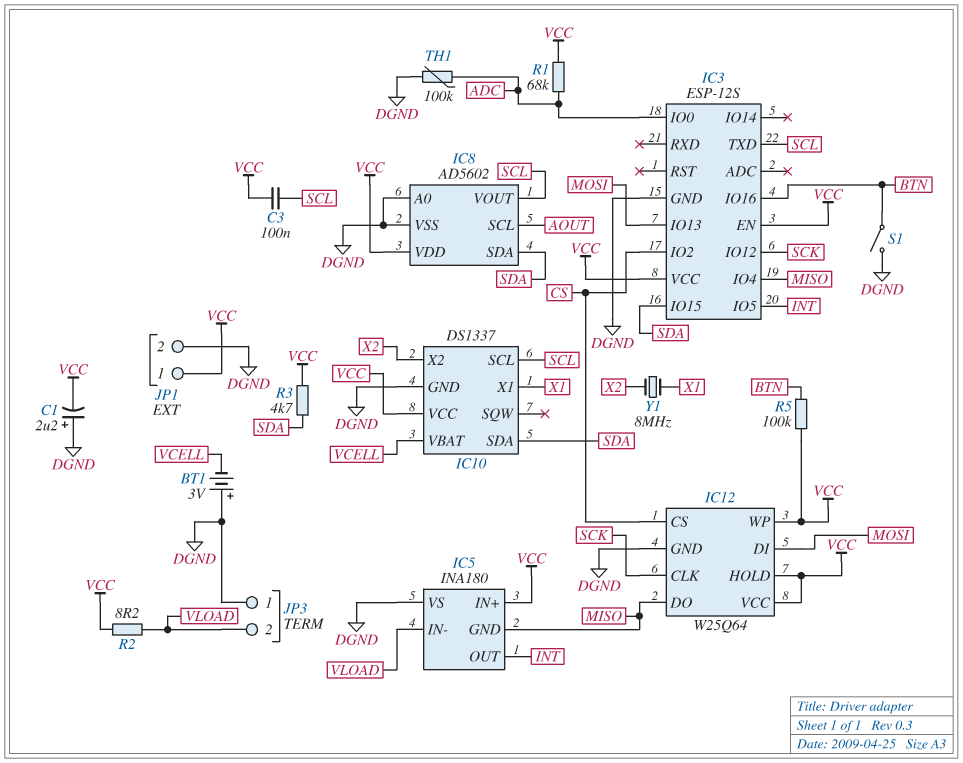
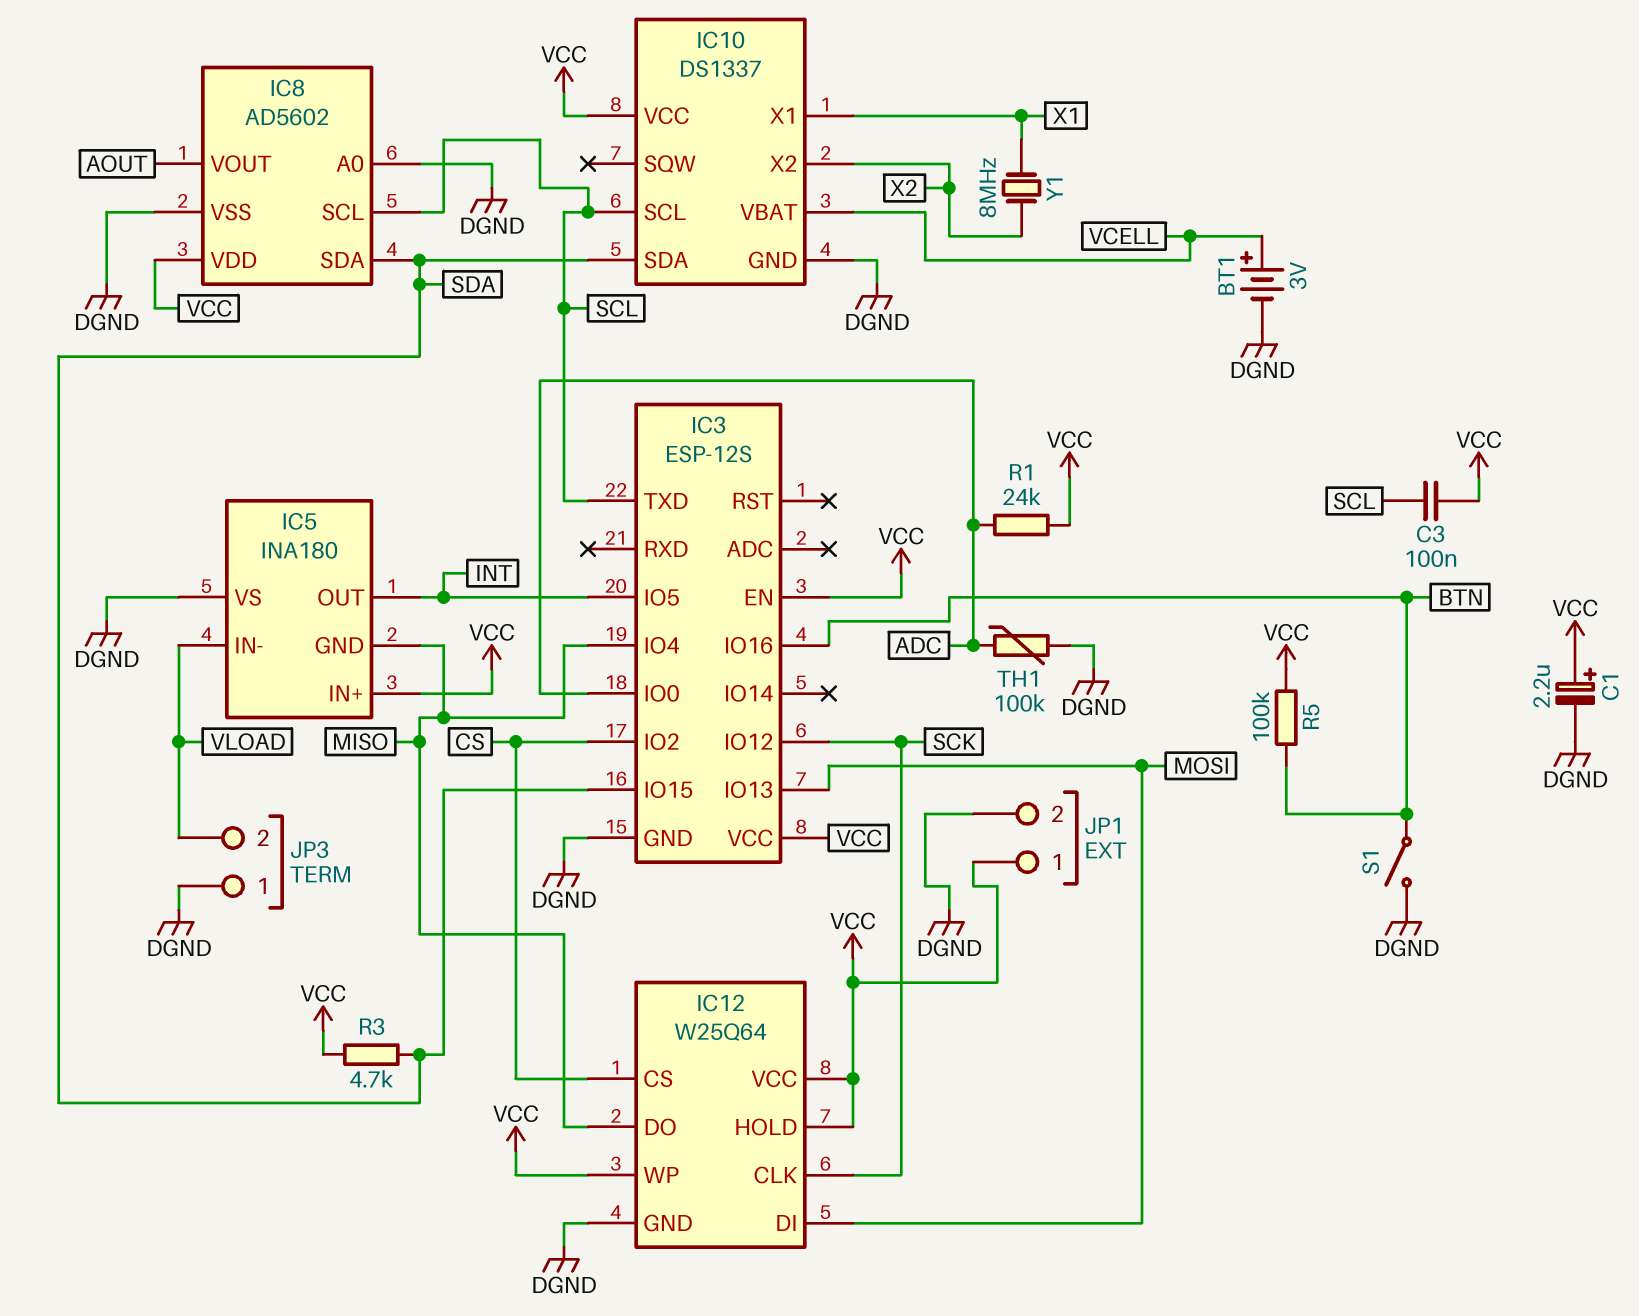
BT1: 3V (plus DGND, minus VCELL) -> 3V (plus VCELL, minus DGND)
C1: 2.2uF (plus DGND, minus VCC) -> 2.2uF (plus VCC, minus DGND)
IC8 pin SCL: AOUT -> SCL
IC8 pin VOUT: SCL -> AOUT
R1: 68k (ADC, VCC) -> 24k (ADC, VCC)
R2: 8.2 (VCC, VLOAD) -> none

